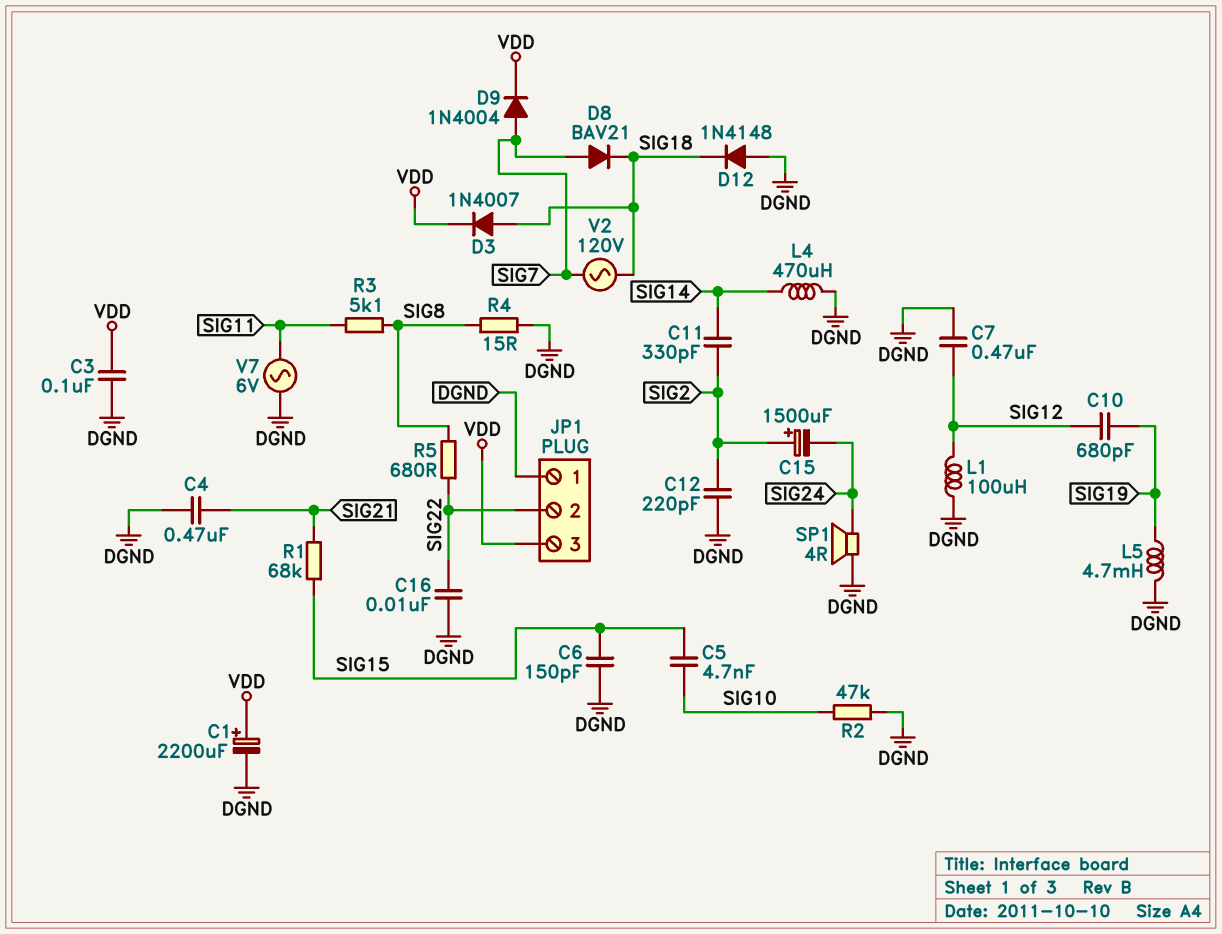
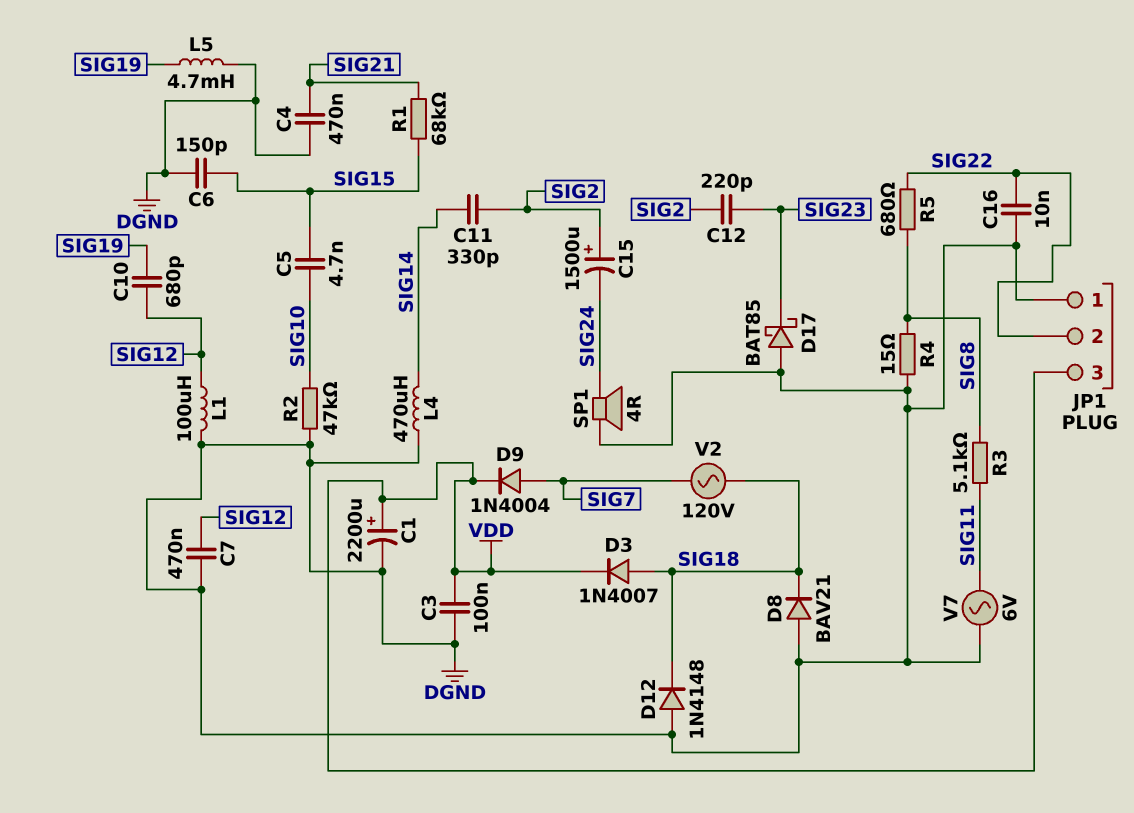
C12: 220pF (DGND, SIG2) -> 220pF (SIG2, SIG23)
D8: diode BAV21 (A SIG7, K SIG18) -> diode BAV21 (A DGND, K SIG18)
D17: none -> schottky BAT85 (A DGND, K SIG23)

